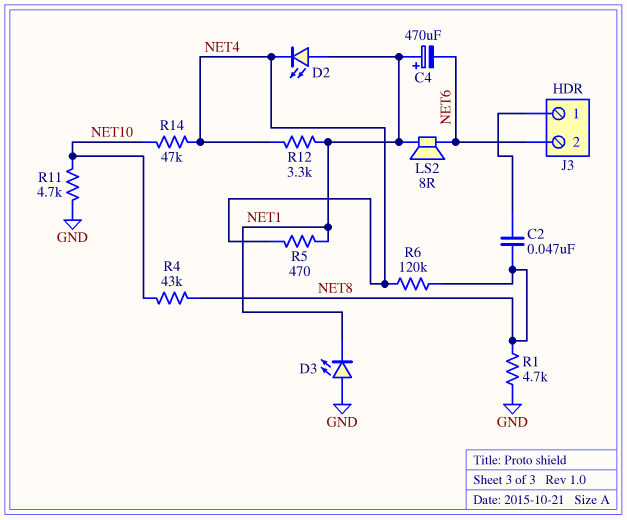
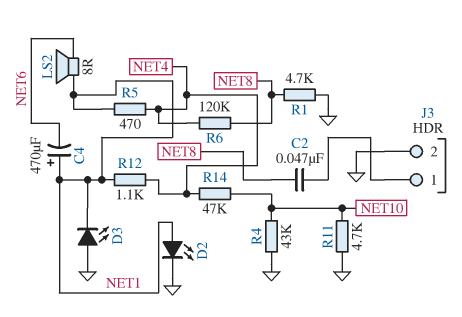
D2: LED (A NET1, K NET4) -> LED (A NET1, K GND)
J3 pin 2: NET6 -> GND
R4: 43k (NET8, NET10) -> 43k (GND, NET10)
R12: 3.3k (NET1, NET4) -> 1.1k (NET1, NET4)

